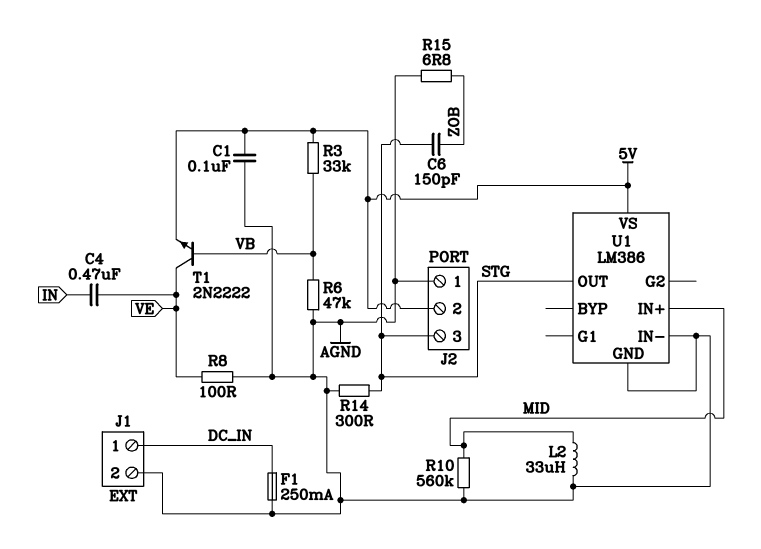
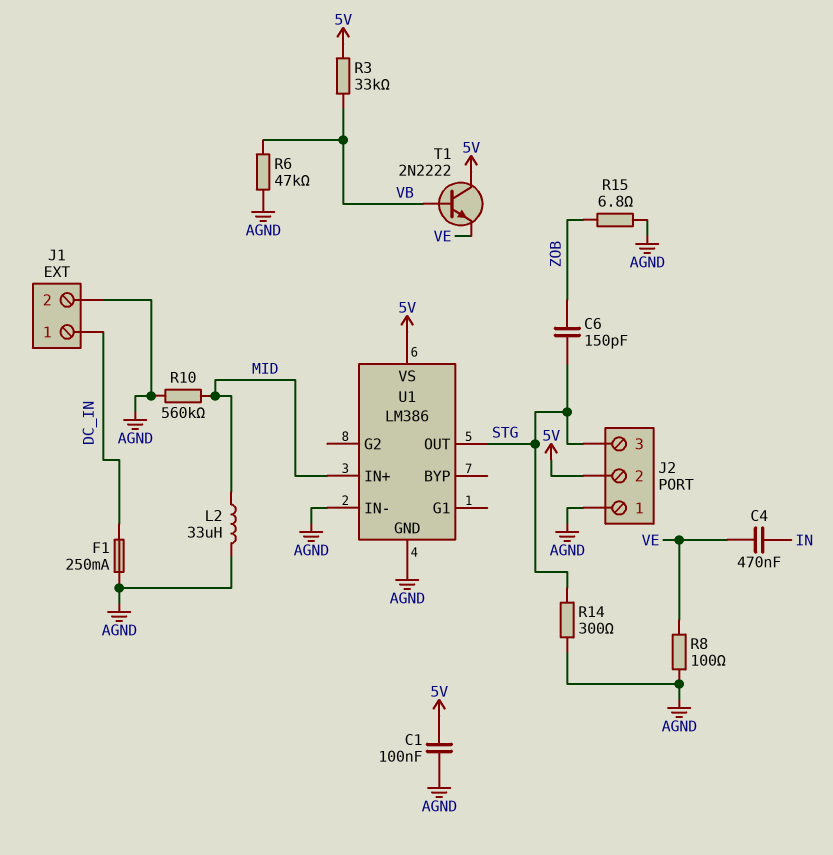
T1: NPN 2N2222 (B VB, C VE, E 5V) -> NPN 2N2222 (B VB, C 5V, E VE)

